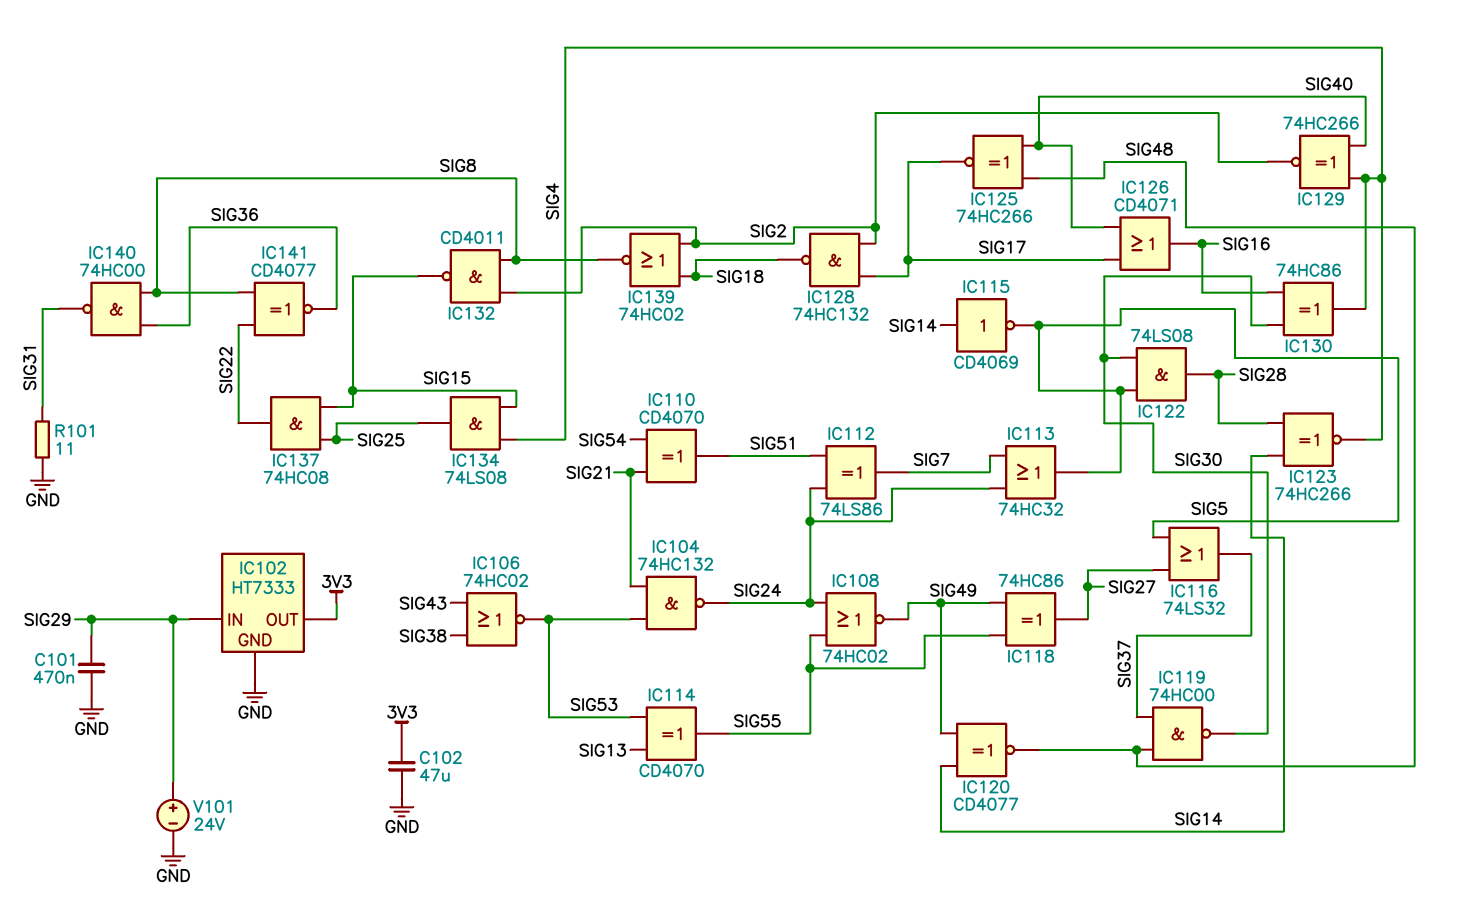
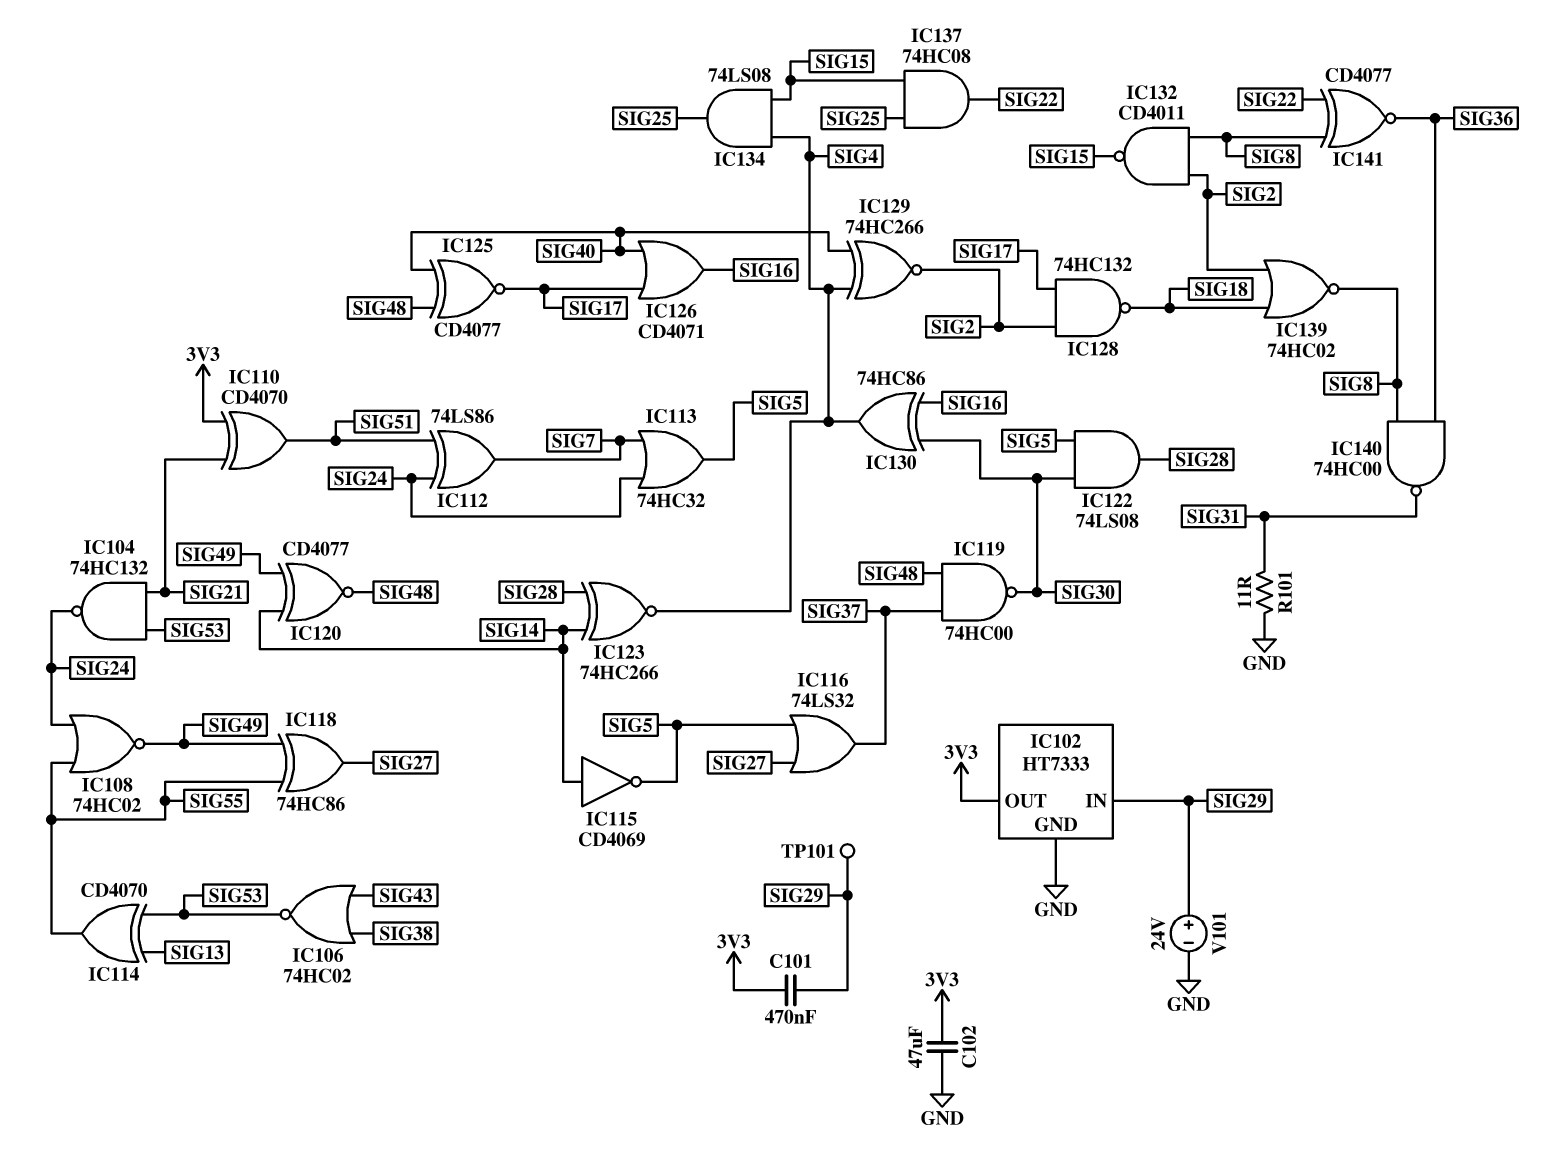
C101: 470nF (GND, SIG29) -> 470nF (3V3, SIG29)
IC110: XOR CD4070 (in SIG21, in SIG54, out SIG51) -> XOR CD4070 (in 3V3, in SIG21, out SIG51)
IC125: XNOR 74HC266 (in SIG40, in SIG48, out SIG17) -> XNOR CD4077 (in SIG40, in SIG48, out SIG17)
TP101: none -> test point (SIG29)

